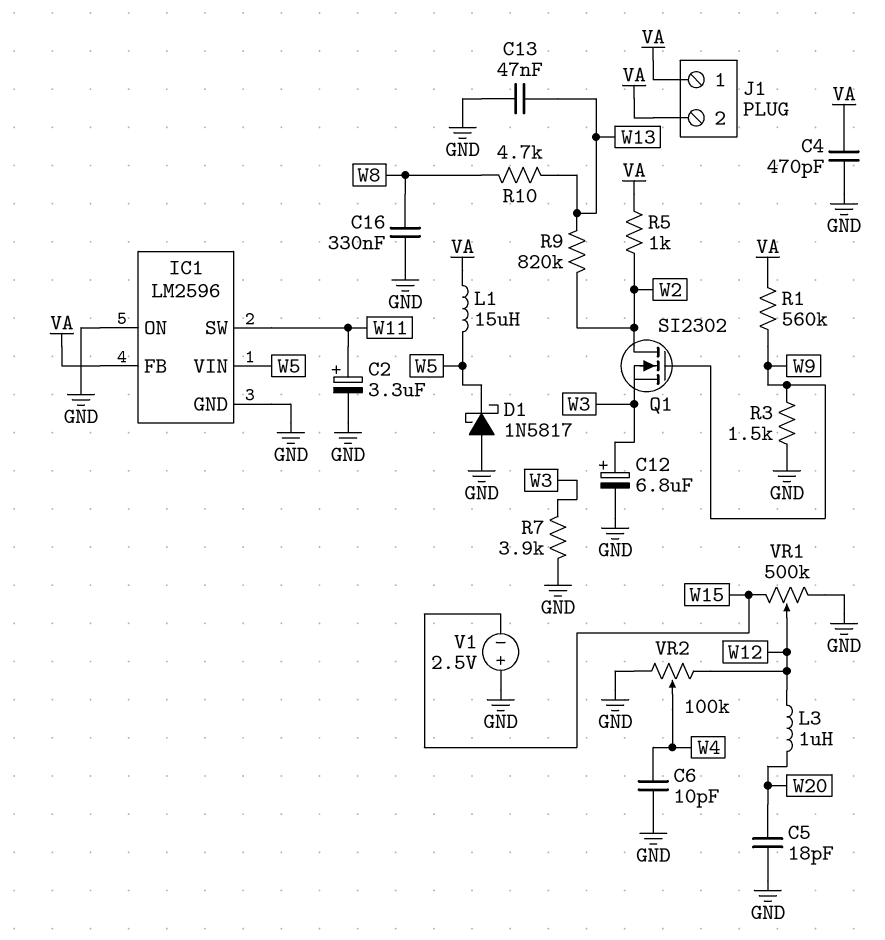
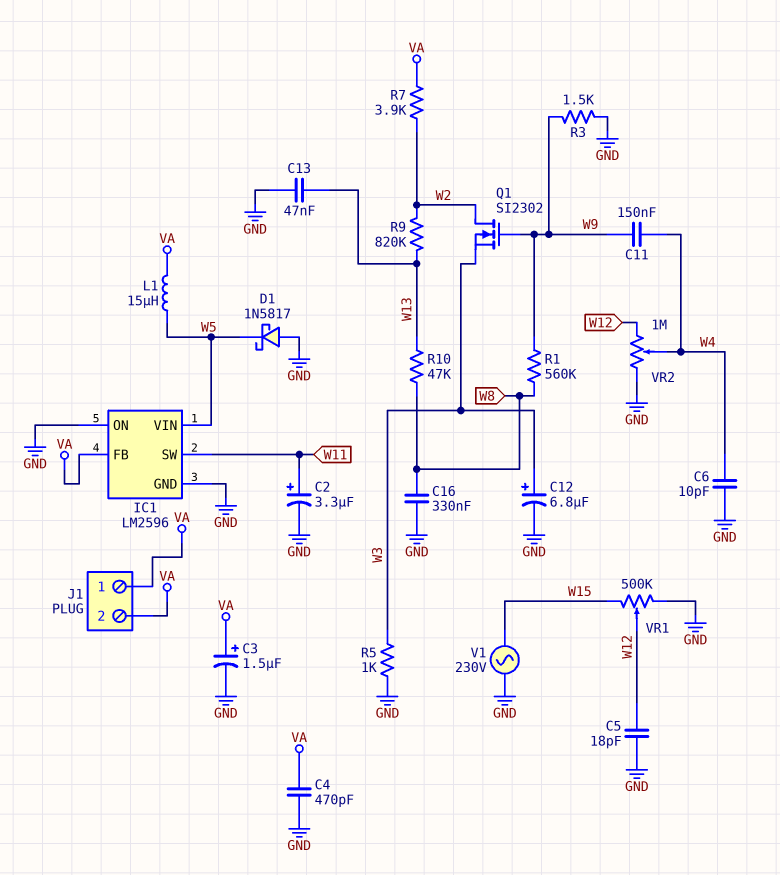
C3: none -> 1.5uF (plus VA, minus GND)
C5: 18pF (GND, W20) -> 18pF (GND, W12)
C11: none -> 150nF (W4, W9)
L3: 1uH (W12, W20) -> none
R1: 560k (VA, W9) -> 560k (W8, W9)
R5: 1k (VA, W2) -> 1k (GND, W3)
R7: 3.9k (GND, W3) -> 3.9k (VA, W2)
R10: 4.7k (W8, W13) -> 47k (W8, W13)
V1: 2.5V (plus GND, minus W15) -> AC 230V (GND, W15)
VR2: 100k (GND, W12, wiper W4) -> 1M (GND, W12, wiper W4)

